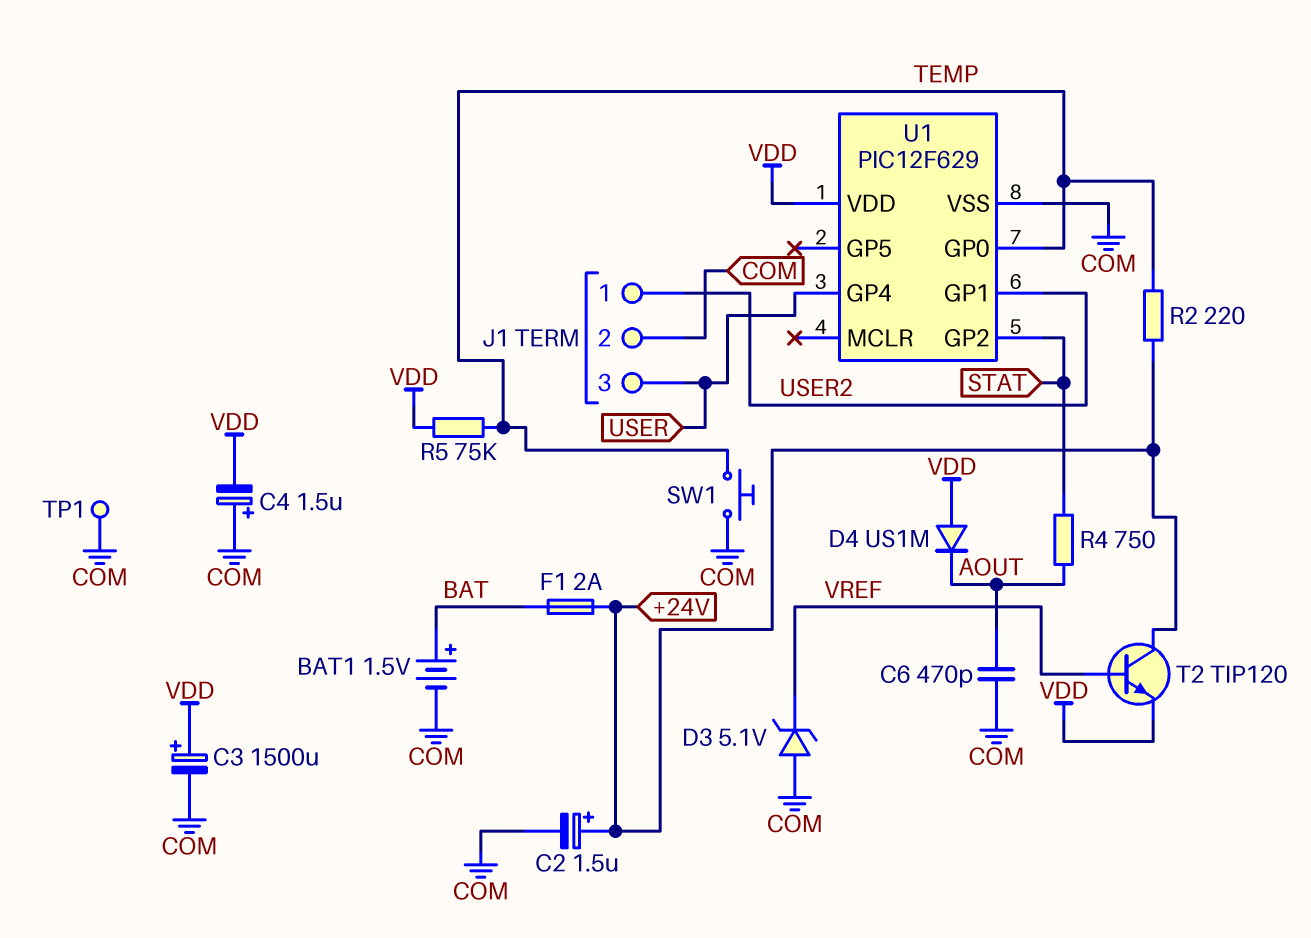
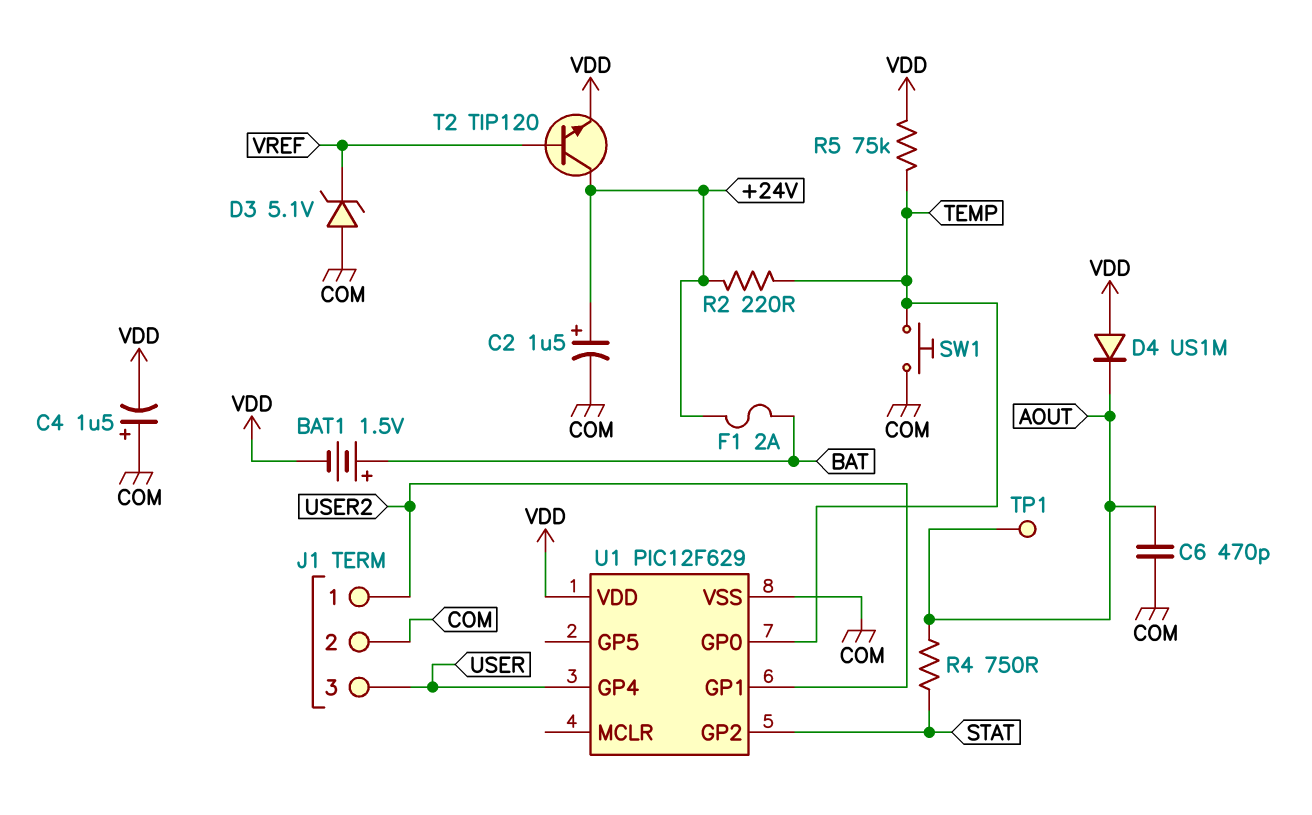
BAT1: 1.5V (plus BAT, minus COM) -> 1.5V (plus BAT, minus VDD)
C3: 1500uF (plus VDD, minus COM) -> none
TP1: test point (COM) -> test point (AOUT)

